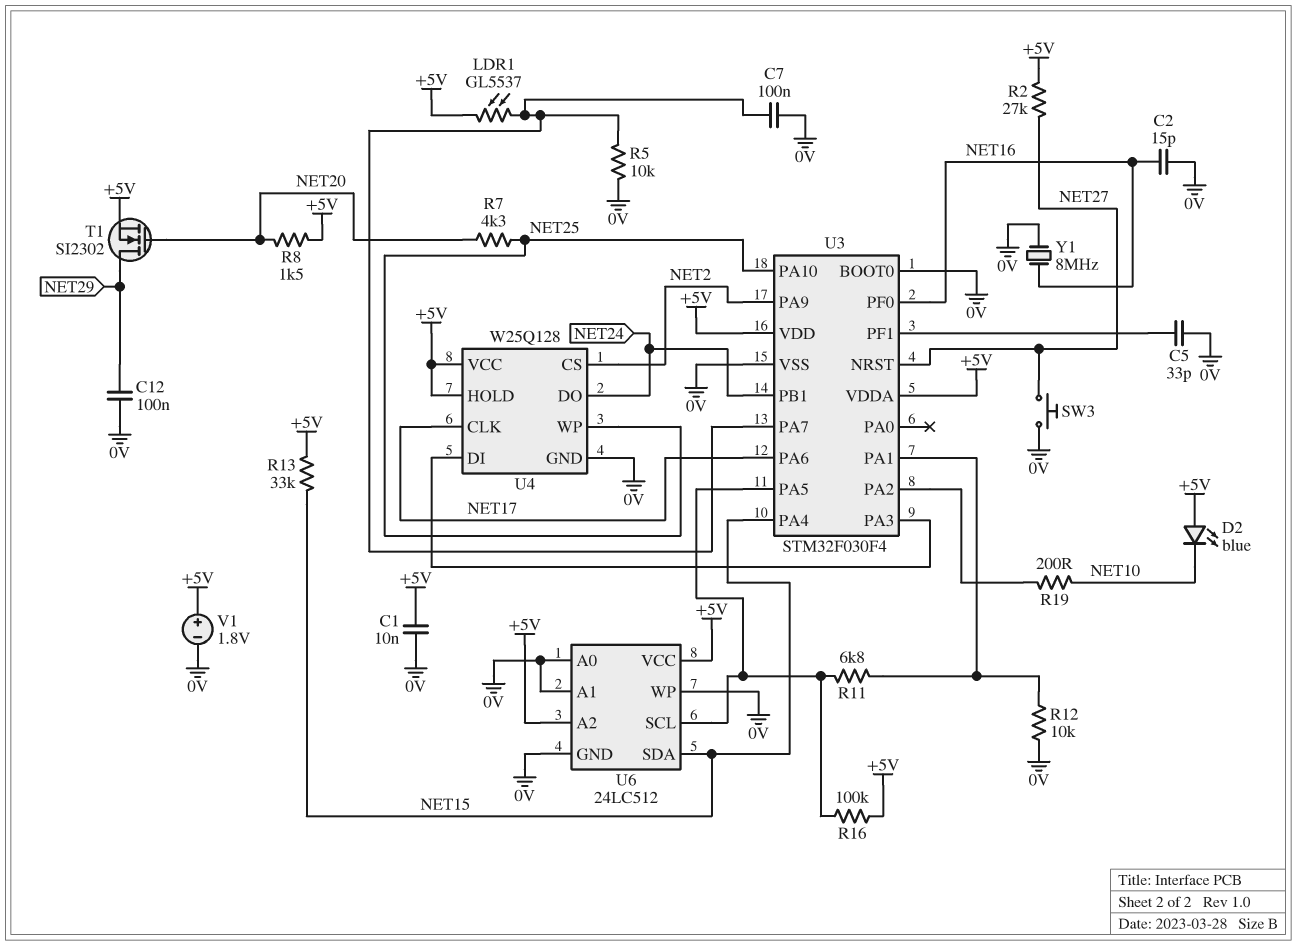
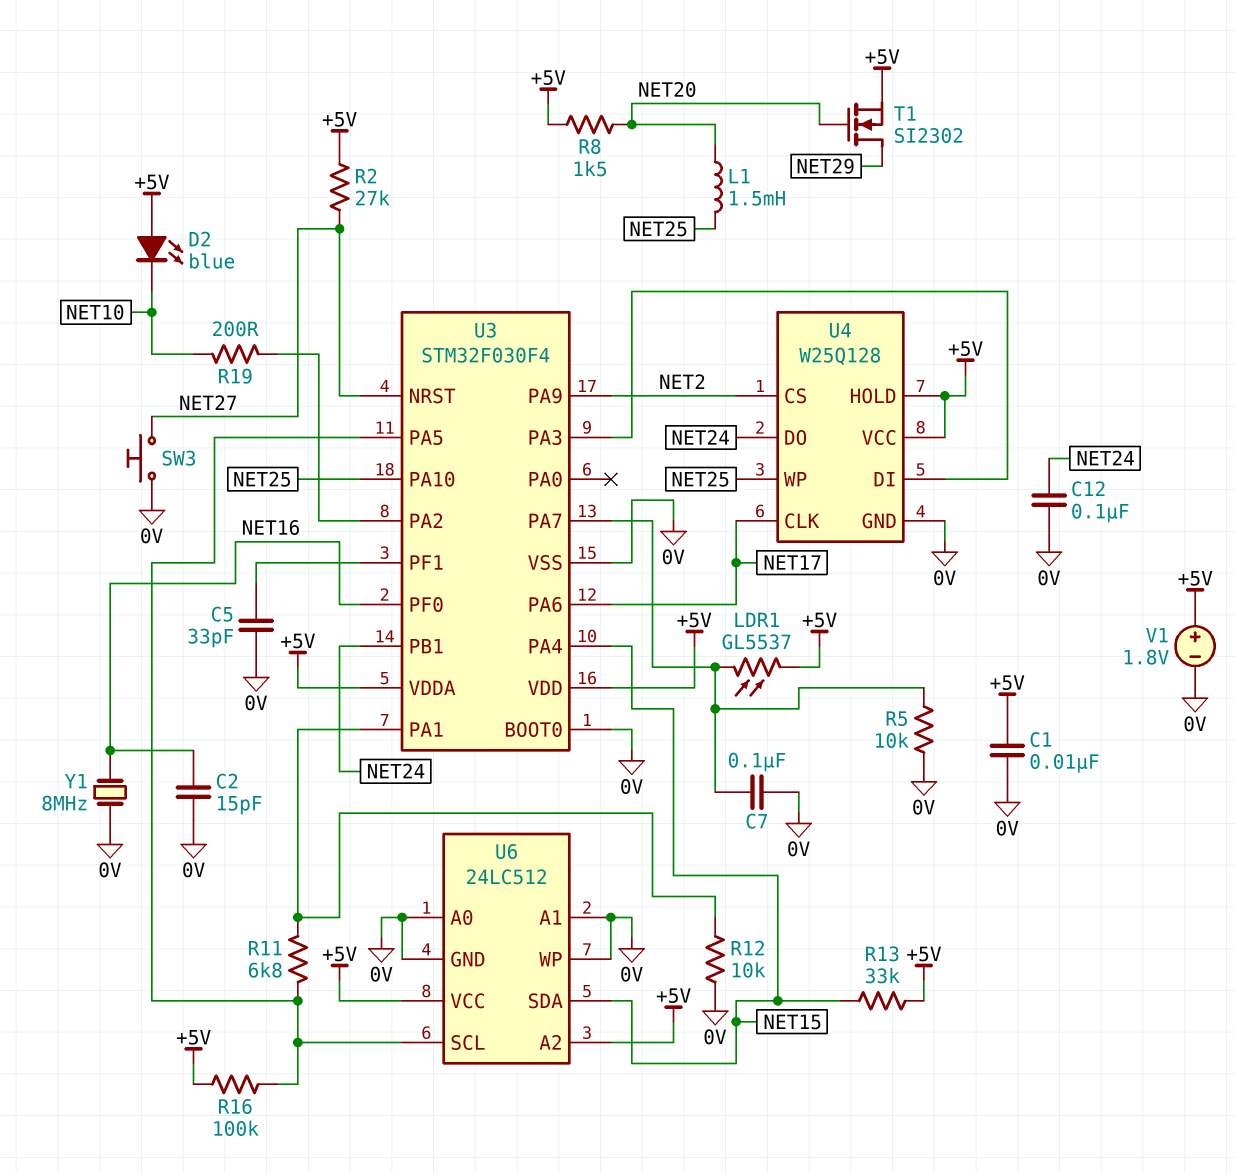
C12: 100nF (0V, NET29) -> 100nF (0V, NET24)
L1: none -> 1.5mH (NET20, NET25)
R7: 4.3k (NET20, NET25) -> none

